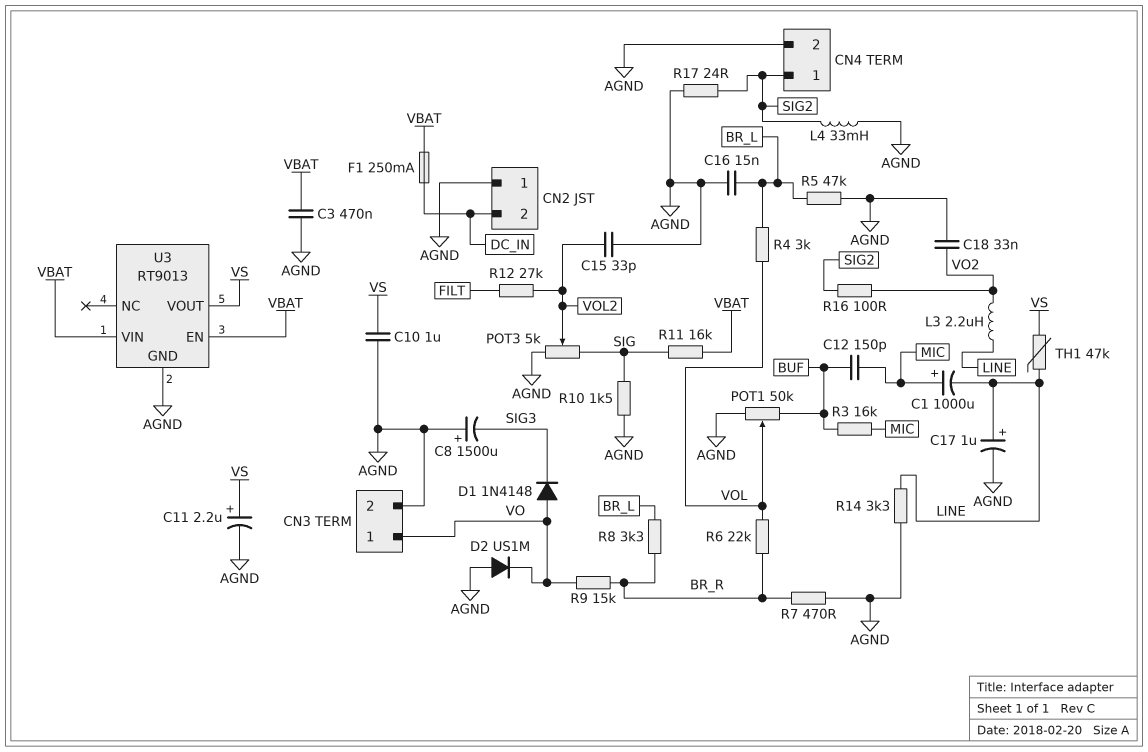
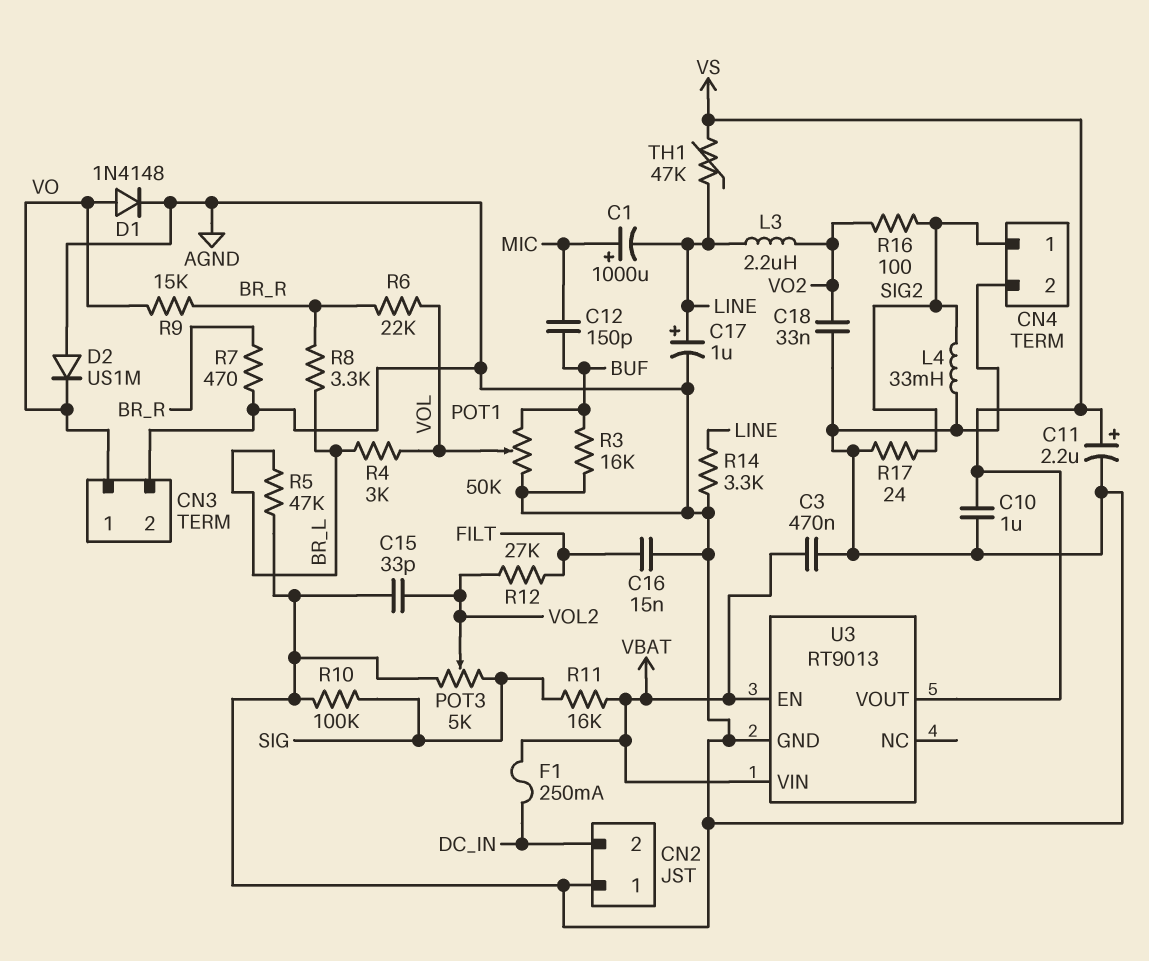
C8: 1500uF (plus AGND, minus SIG3) -> none
C16: 15nF (AGND, BR_L) -> 15nF (AGND, FILT)
D1: diode 1N4148 (A VO, K SIG3) -> diode 1N4148 (A VO, K AGND)
R3: 16k (BUF, MIC) -> 16k (AGND, BUF)
R10: 1.5k (AGND, SIG) -> 100k (AGND, SIG)

